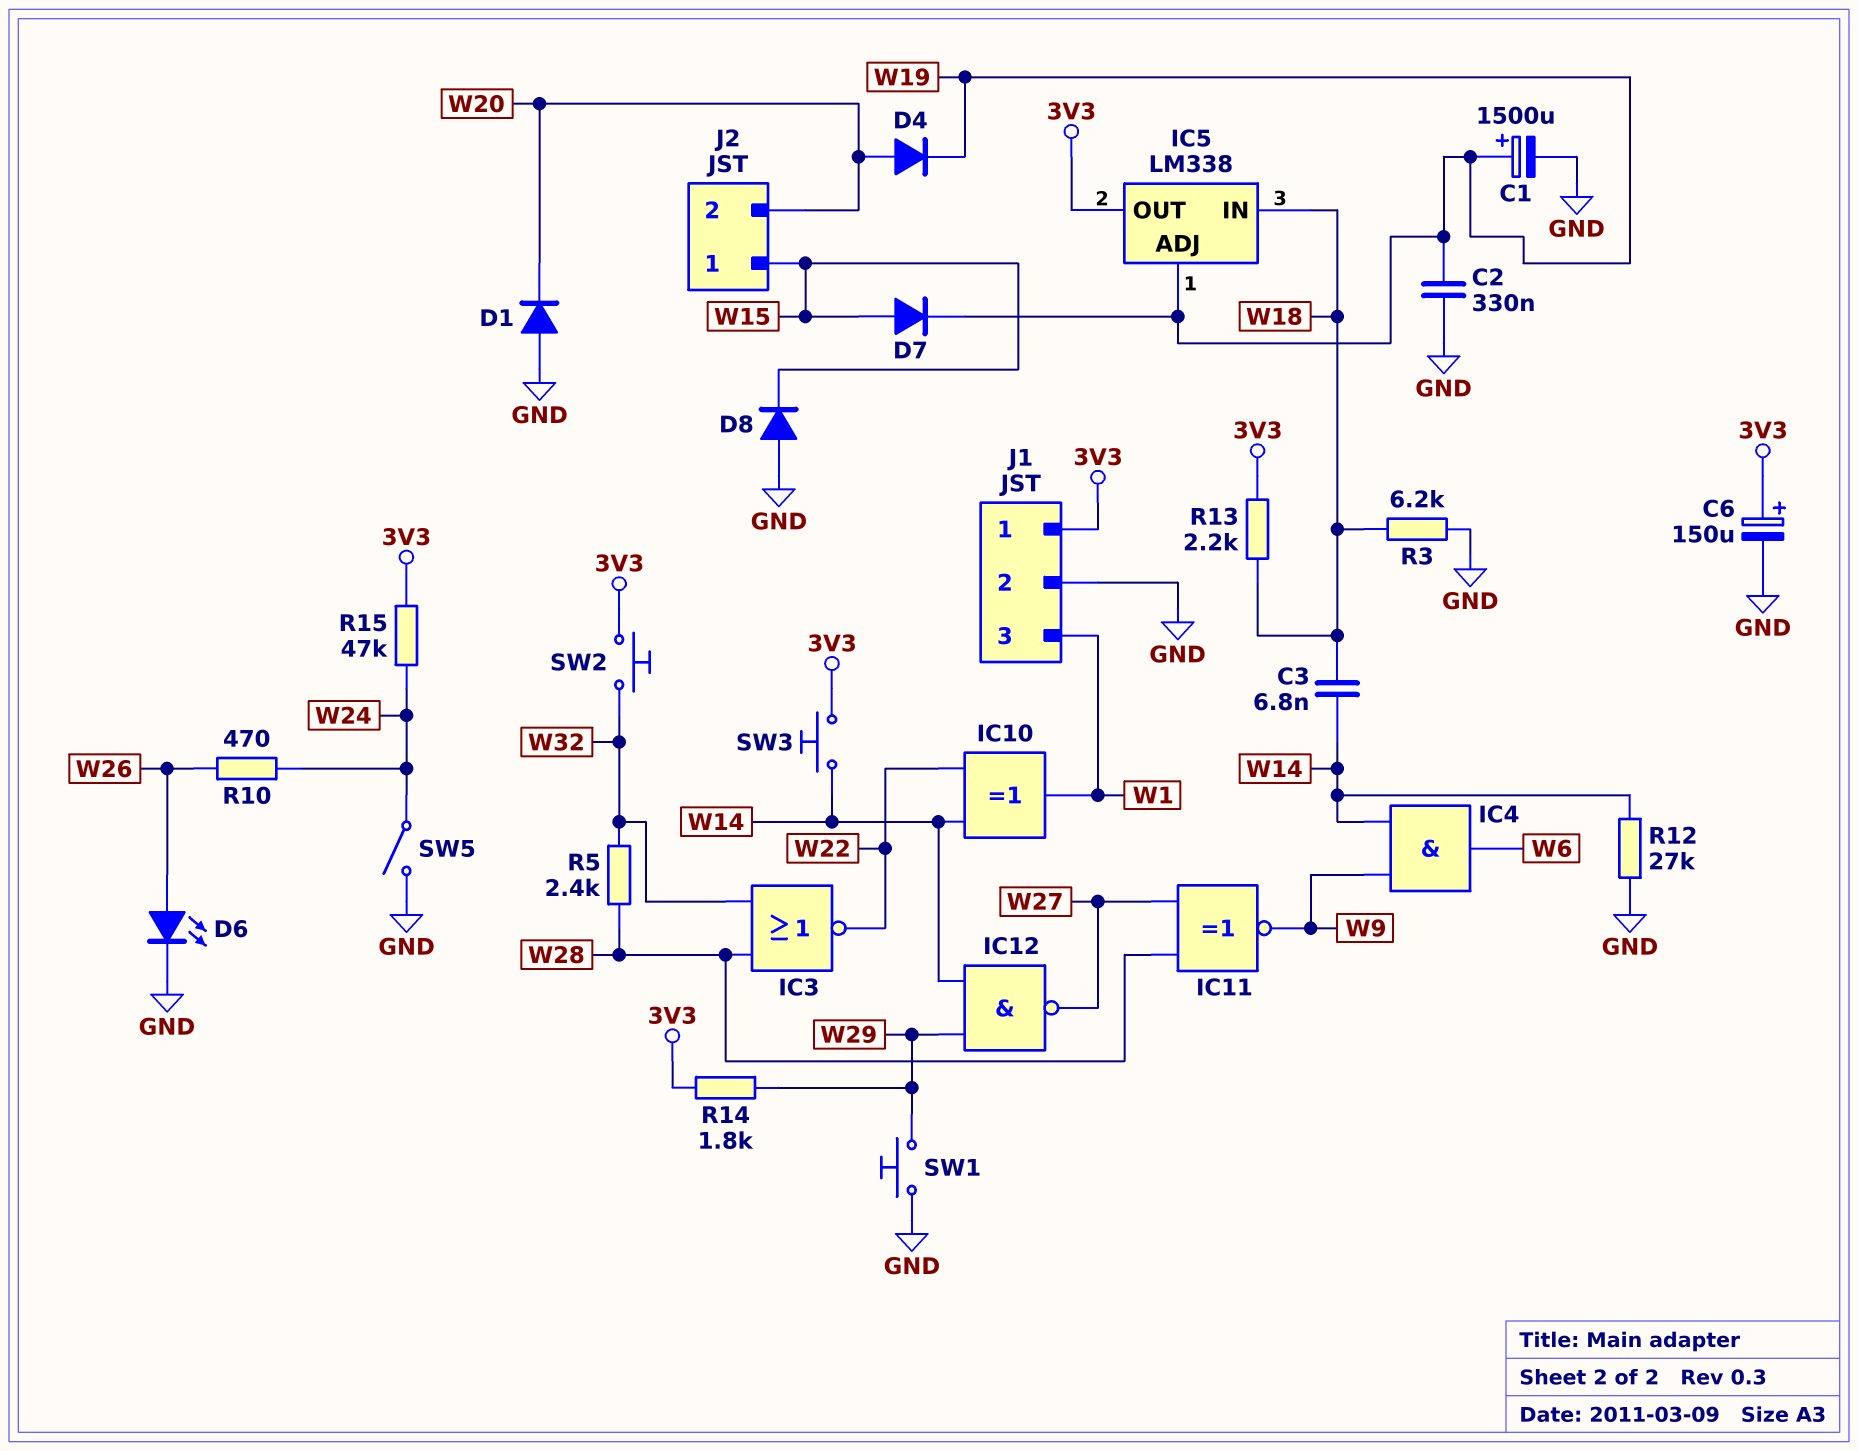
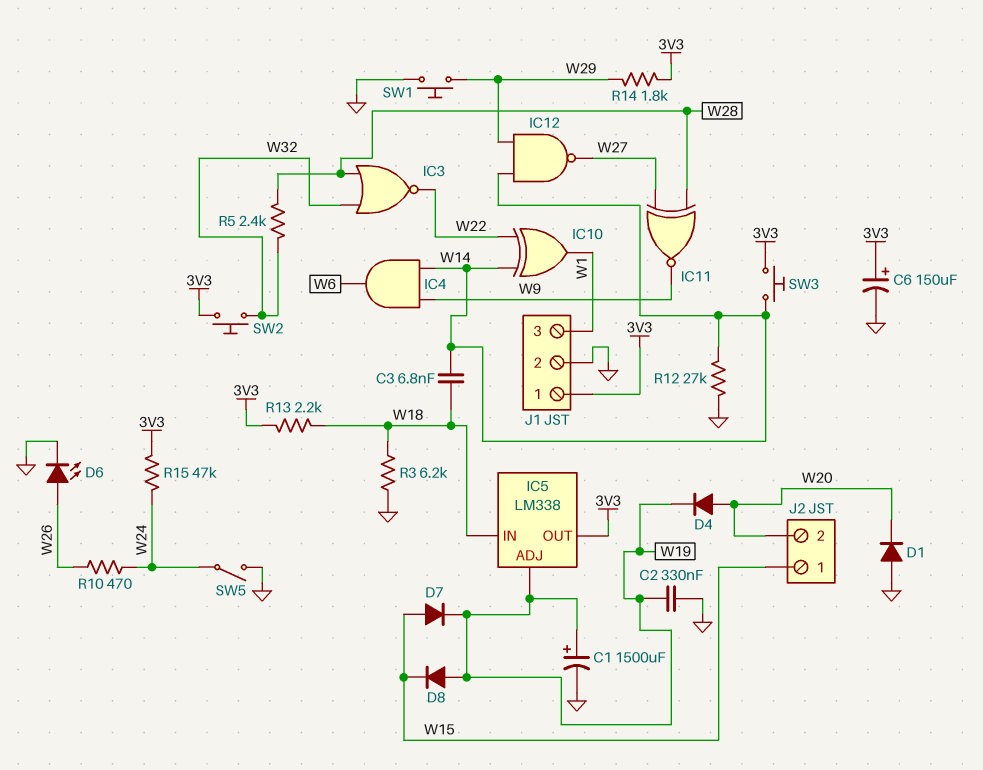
D8: diode (A GND, K W15) -> diode (A W19, K W15)

